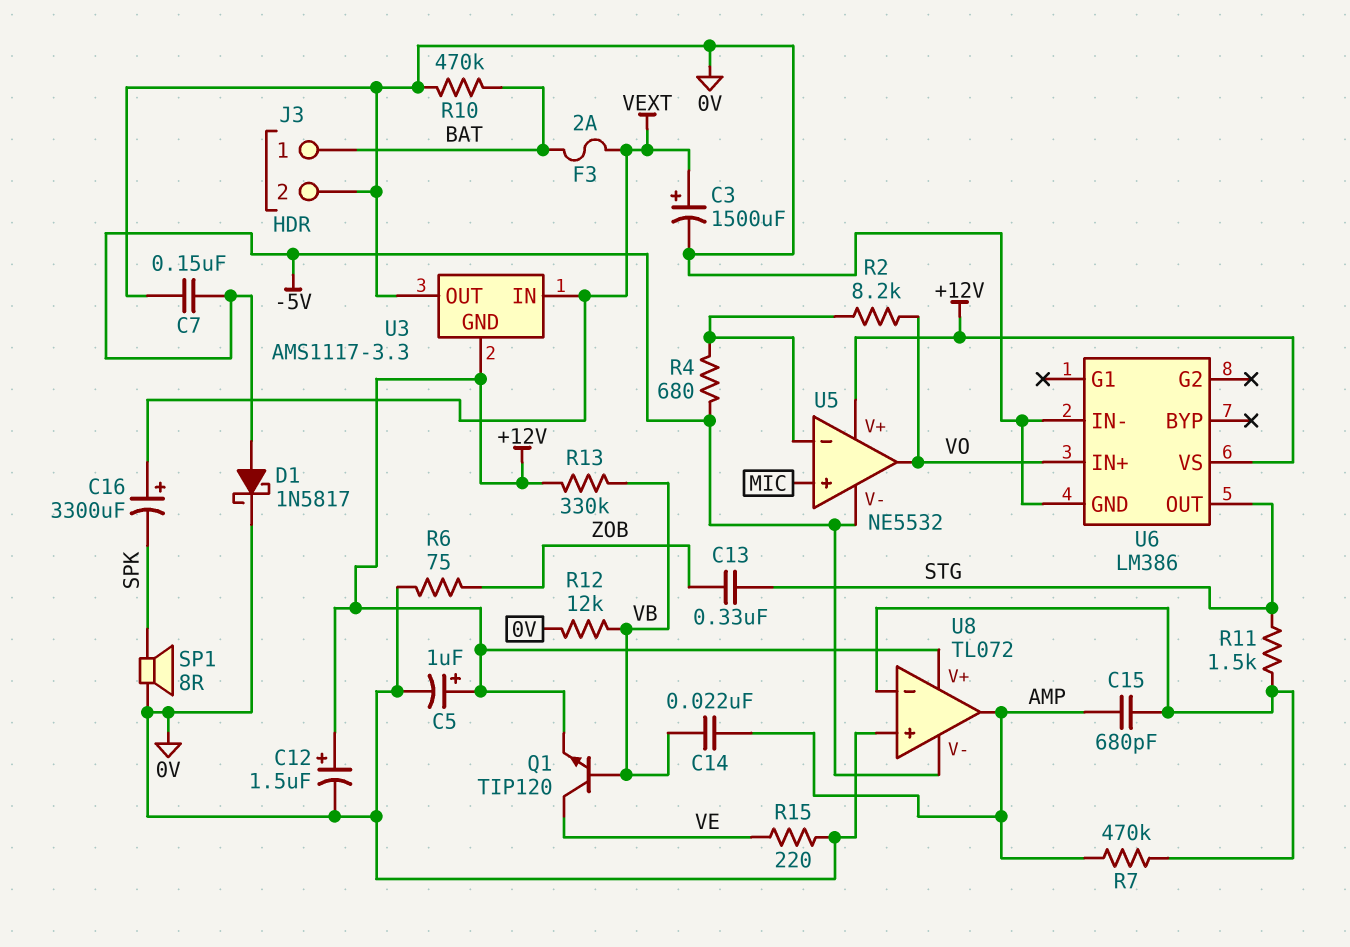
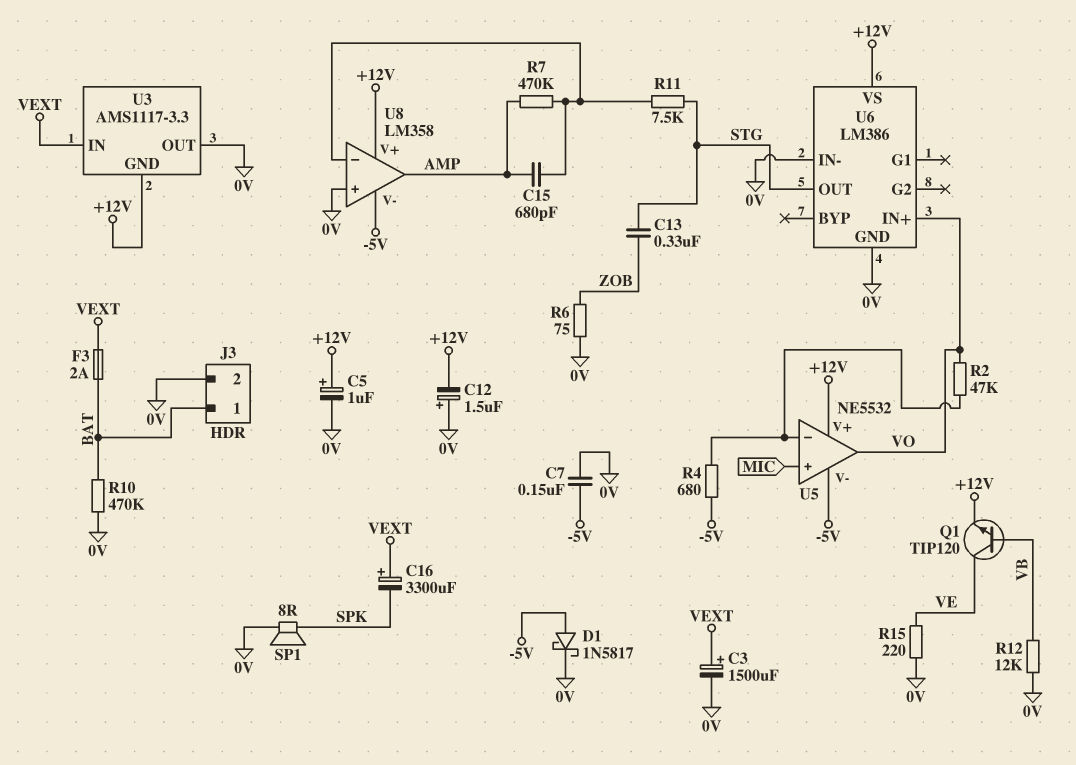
C12: 1.5uF (plus +12V, minus 0V) -> 1.5uF (plus 0V, minus +12V)
C14: 22nF (AMP, VB) -> none
R2: 8.2k (U5/in-, VO) -> 47k (U5/in-, VO)
R11: 1.5k (STG, U8/in-) -> 7.5k (STG, U8/in-)
R13: 330k (+12V, VB) -> none
U8: TL072 -> LM358

